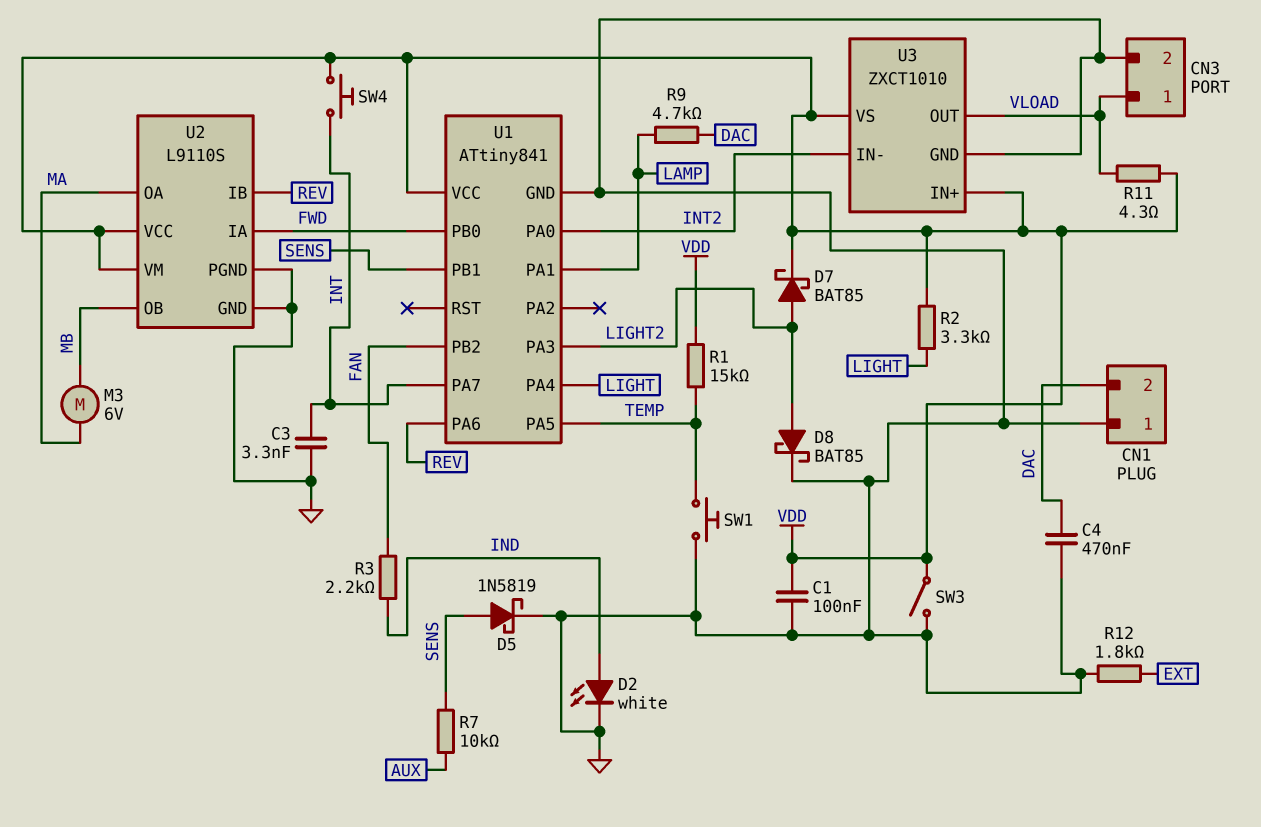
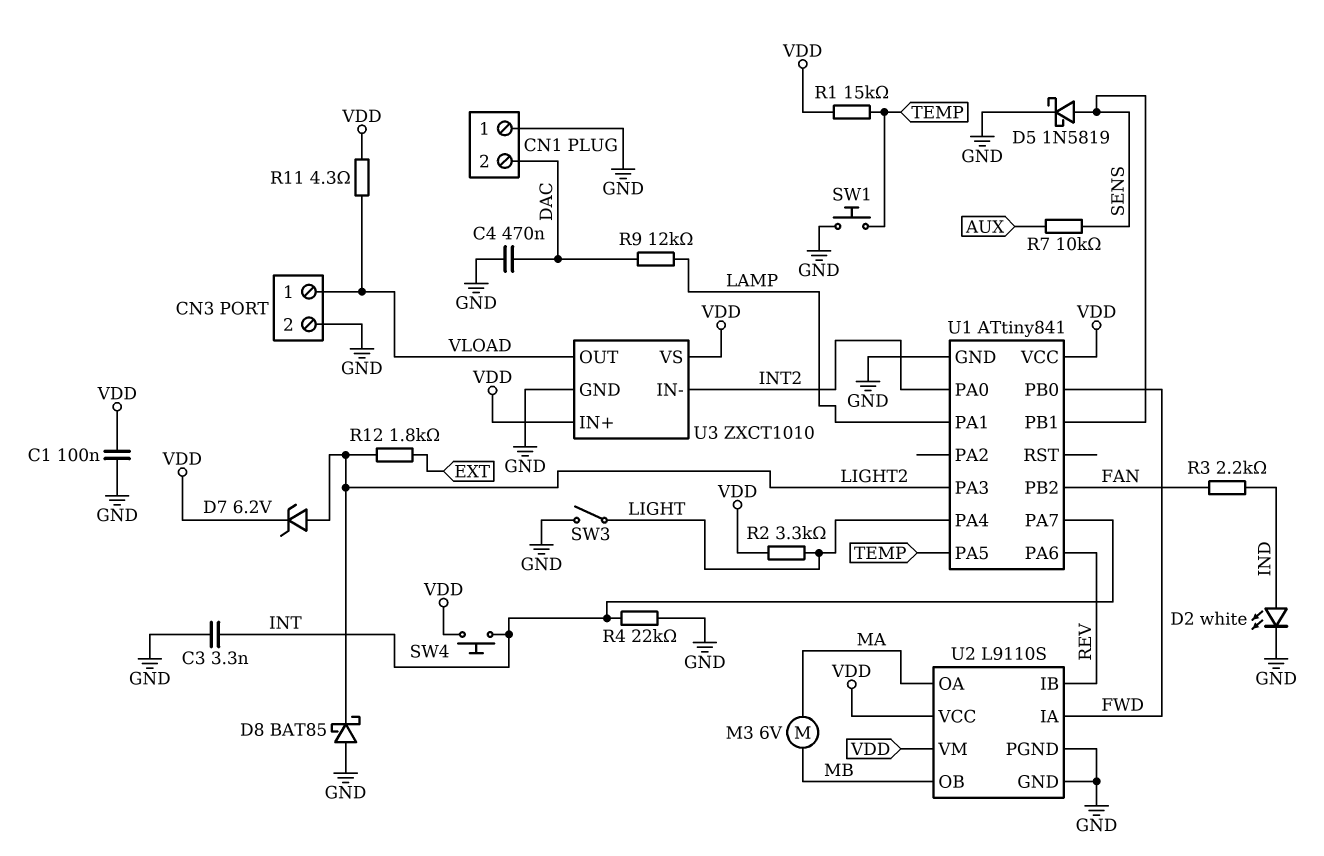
D7: schottky BAT85 (A LIGHT2, K VDD) -> zener 6.2V (A LIGHT2, K VDD)
D8: schottky BAT85 (A LIGHT2, K GND) -> schottky BAT85 (A GND, K LIGHT2)
R4: none -> 22k (GND, INT)
R9: 4.7k (DAC, LAMP) -> 12k (DAC, LAMP)
R12: 1.8k (EXT, GND) -> 1.8k (EXT, LIGHT2)
SW3: switch (GND, VDD) -> switch (GND, LIGHT)

